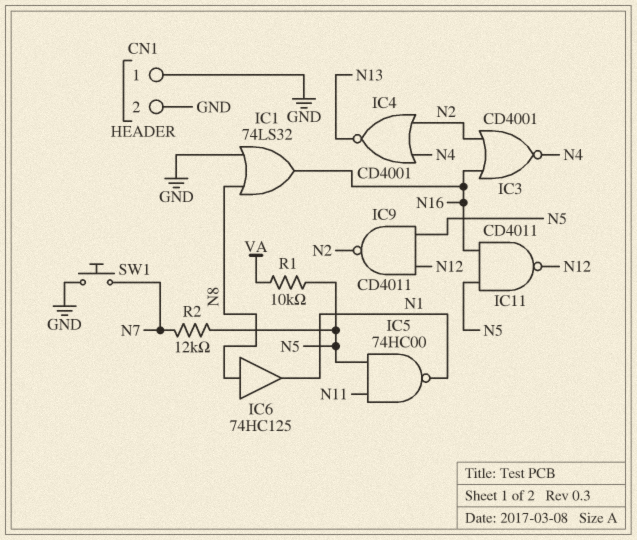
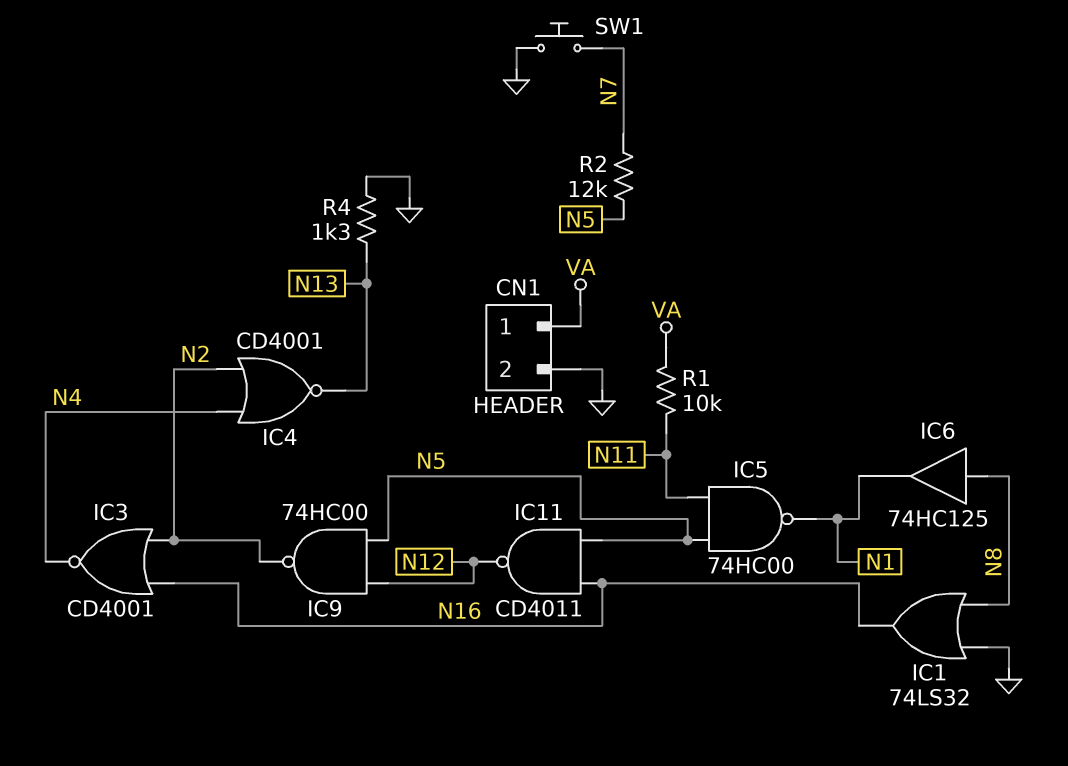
CN1 pin 1: GND -> VA
IC9: NAND CD4011 (in N5, in N12, out N2) -> NAND 74HC00 (in N5, in N12, out N2)
R1: 10k (N5, VA) -> 10k (N11, VA)
R4: none -> 1.3k (GND, N13)

